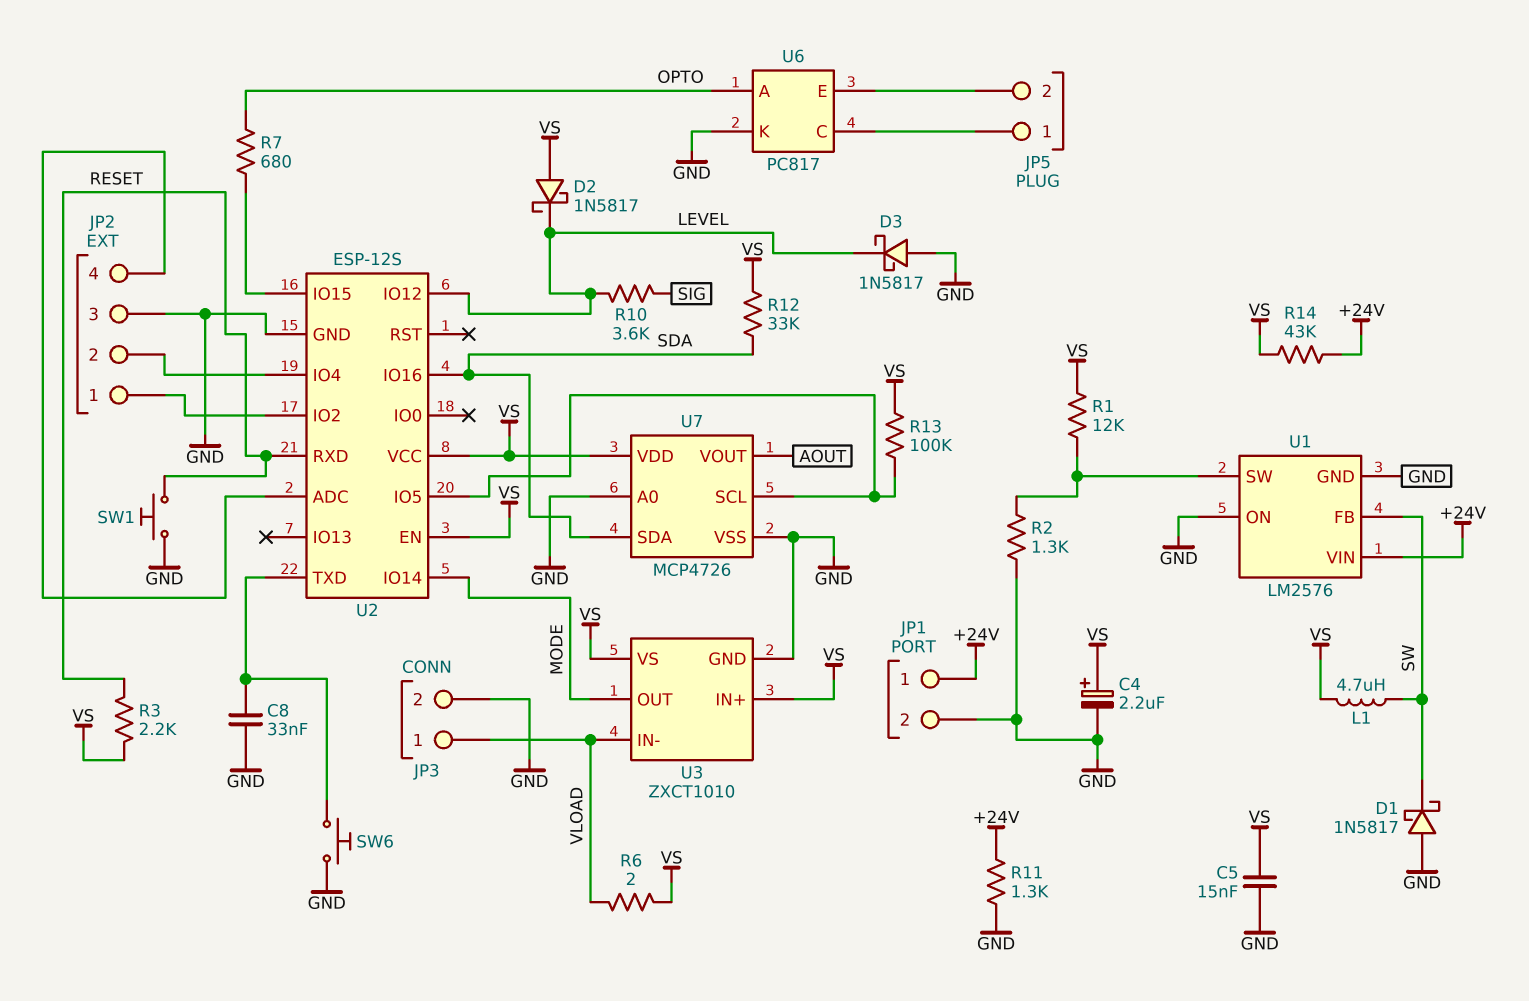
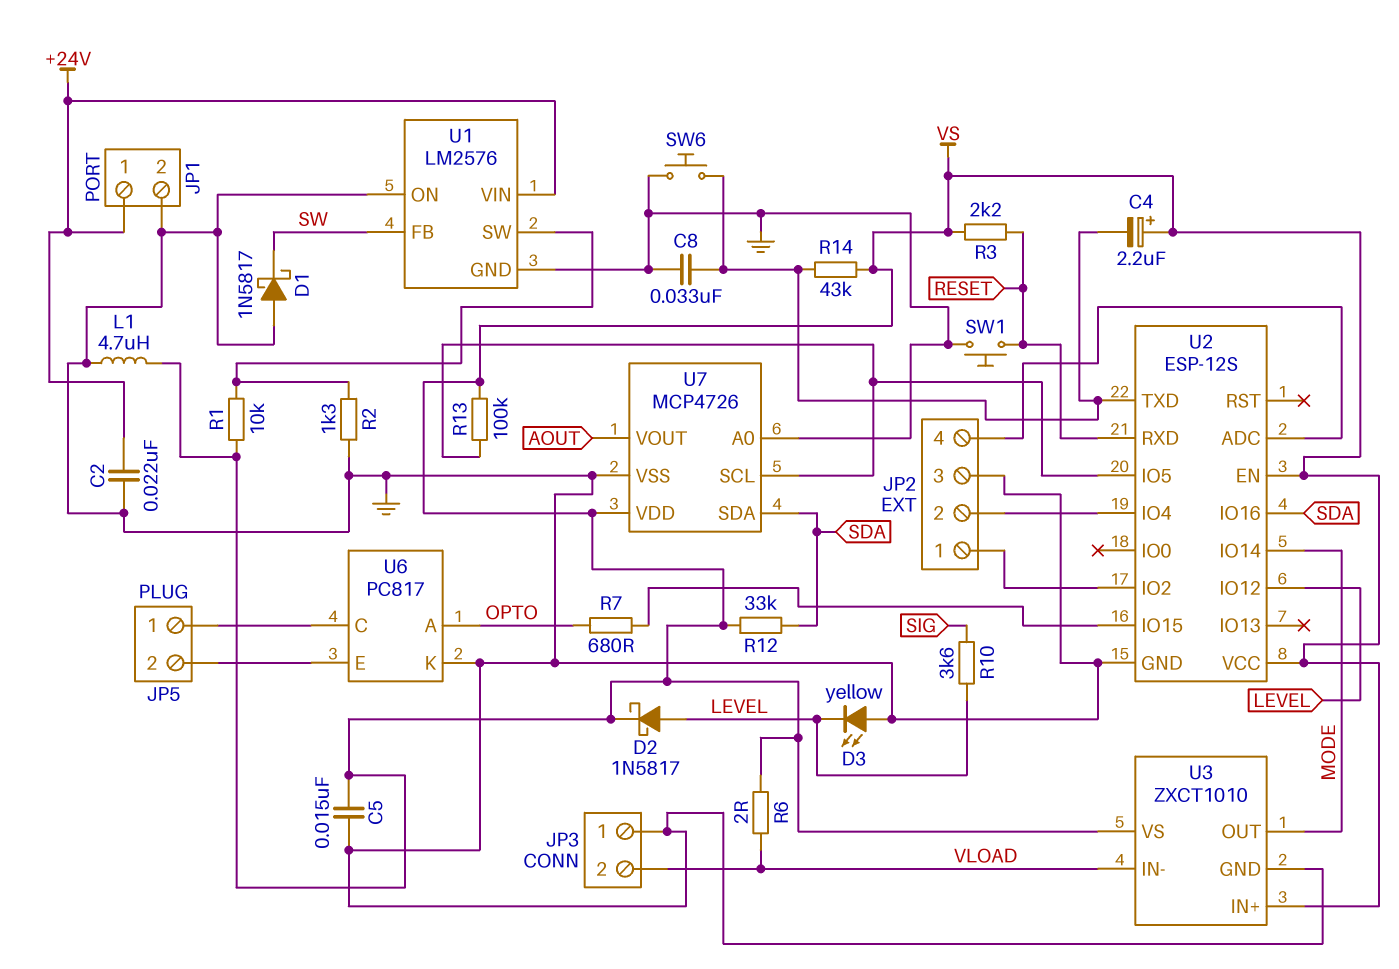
C2: none -> 22nF (+24V, GND)
C4: 2.2uF (plus VS, minus GND) -> 2.2uF (plus VS, minus U2/TXD)
D2: schottky 1N5817 (A VS, K LEVEL) -> schottky 1N5817 (A LEVEL, K VS)
D3: schottky 1N5817 (A GND, K LEVEL) -> LED yellow (A GND, K LEVEL)
JP3 pin 1: VLOAD -> GND
JP3 pin 2: GND -> VLOAD
L1: 4.7uH (SW, VS) -> 4.7uH (GND, VS)
R1: 12k (U1/SW, VS) -> 10k (U1/SW, VS)
R11: 1.3k (+24V, GND) -> none
R14: 43k (+24V, VS) -> 43k (U2/TXD, VS)

